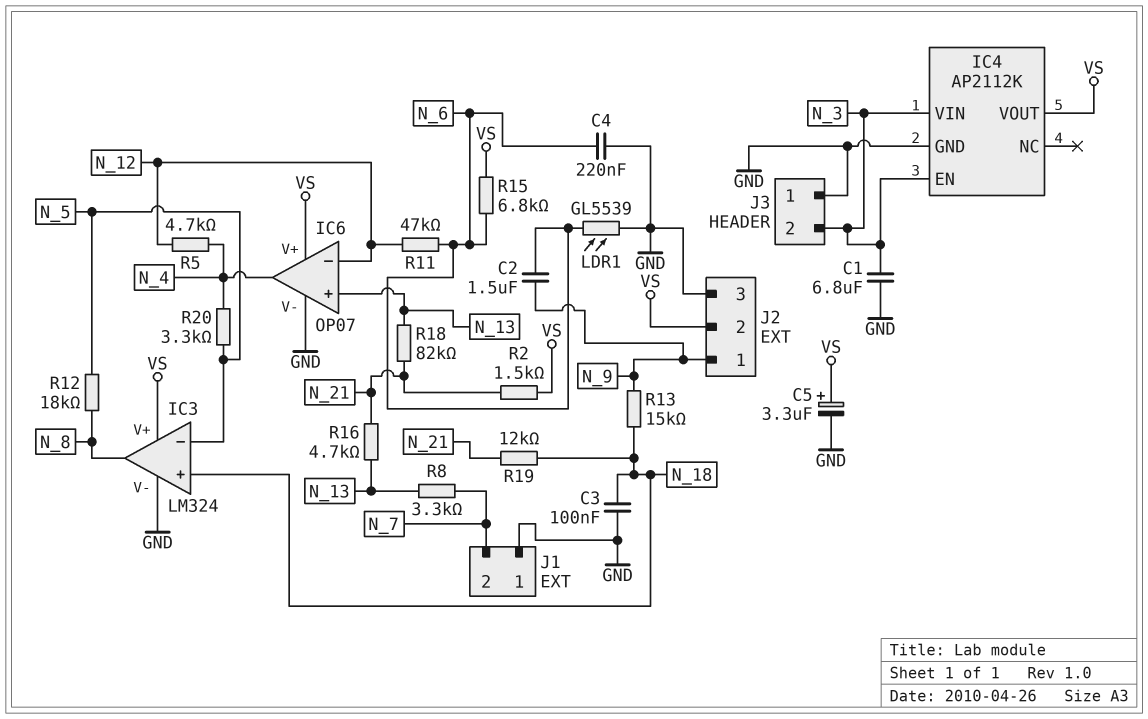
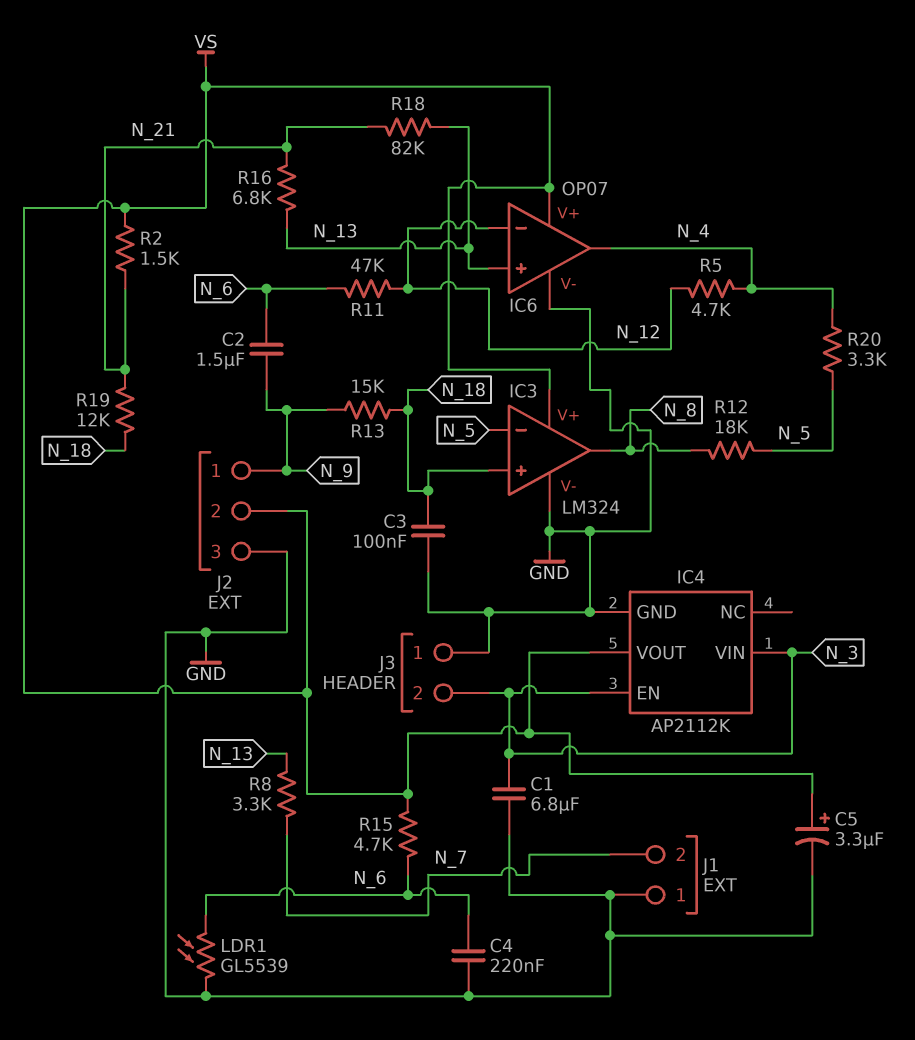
R15: 6.8k (N_6, VS) -> 4.7k (N_6, VS)
R16: 4.7k (N_13, N_21) -> 6.8k (N_13, N_21)

